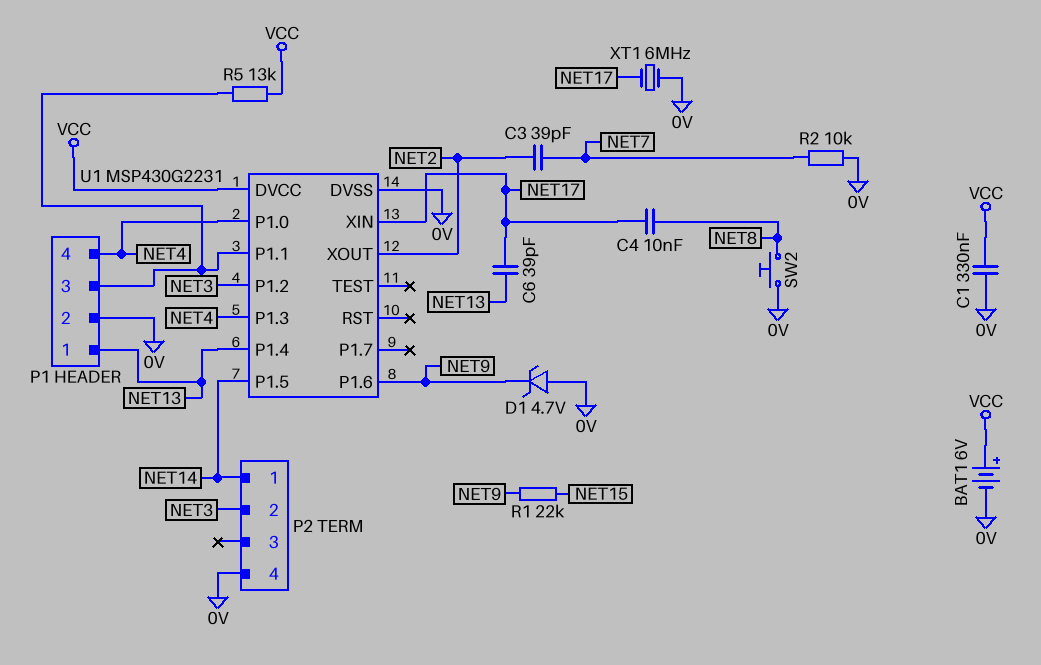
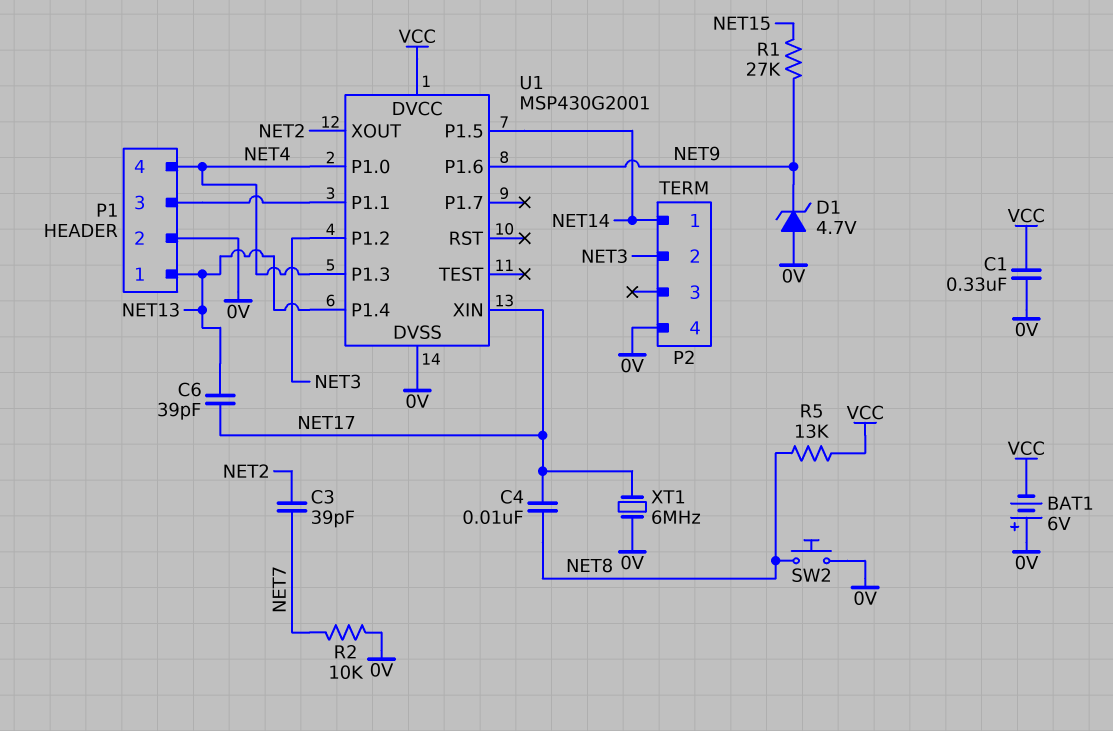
BAT1: 6V (plus VCC, minus 0V) -> 6V (plus 0V, minus VCC)
R1: 22k (NET9, NET15) -> 27k (NET9, NET15)
R5: 13k (P1/3, VCC) -> 13k (NET8, VCC)
U1: MSP430G2231 -> MSP430G2001

